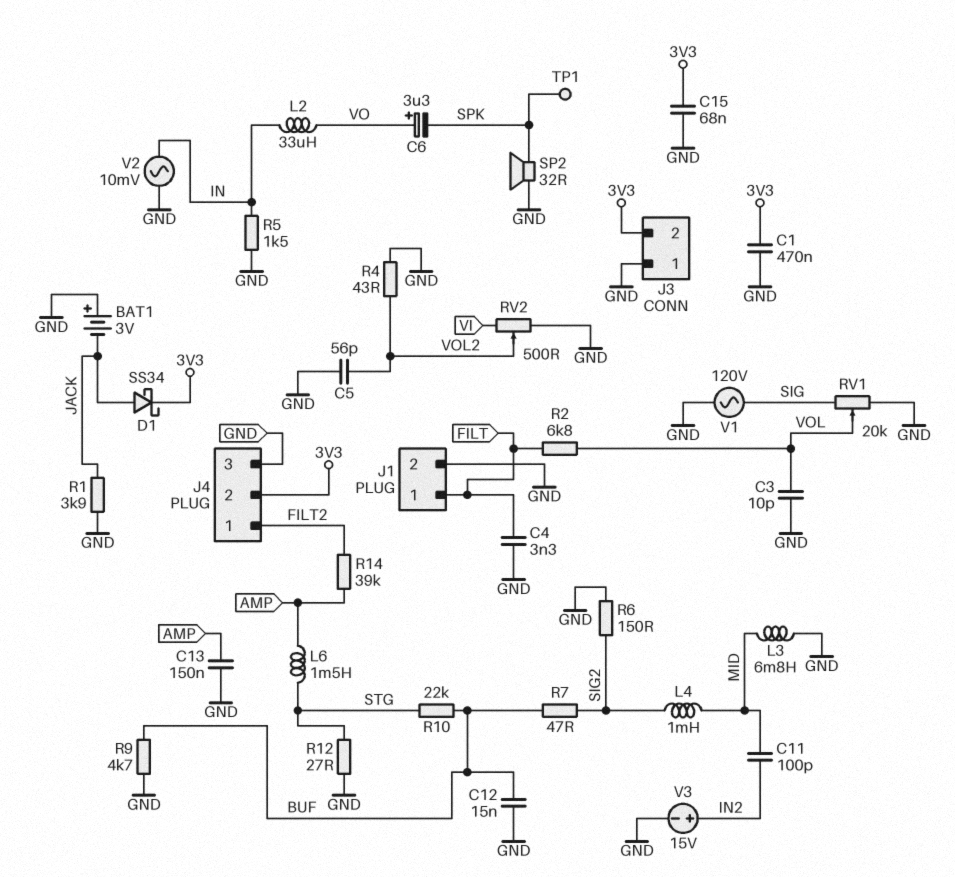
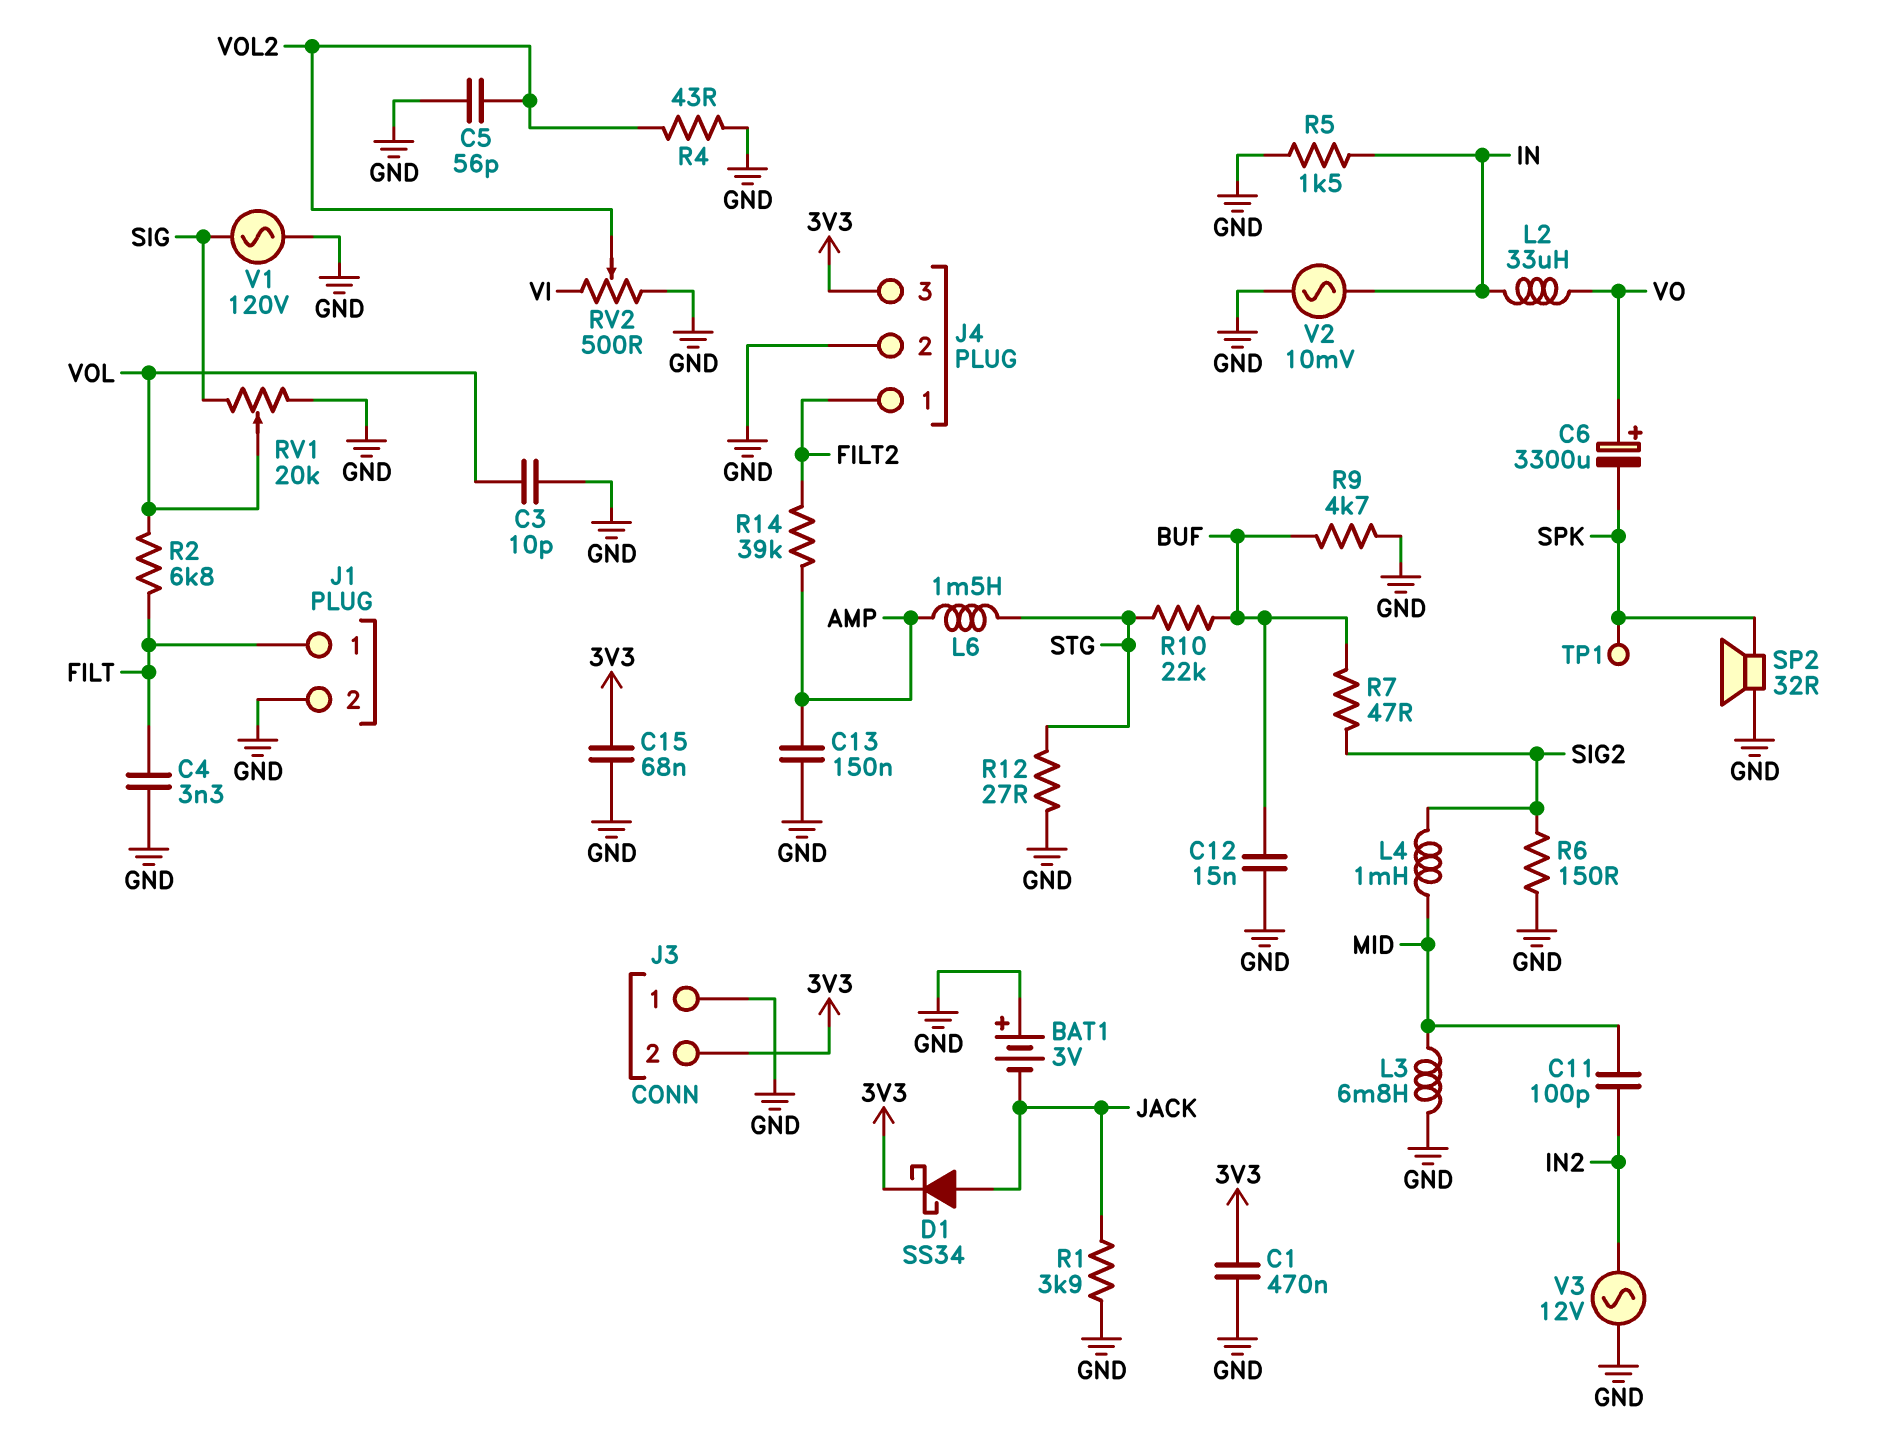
C6: 3.3uF (plus VO, minus SPK) -> 3300uF (plus VO, minus SPK)
J4 pin 2: 3V3 -> GND
J4 pin 3: GND -> 3V3
V3: 15V (plus IN2, minus GND) -> AC 12V (GND, IN2)

